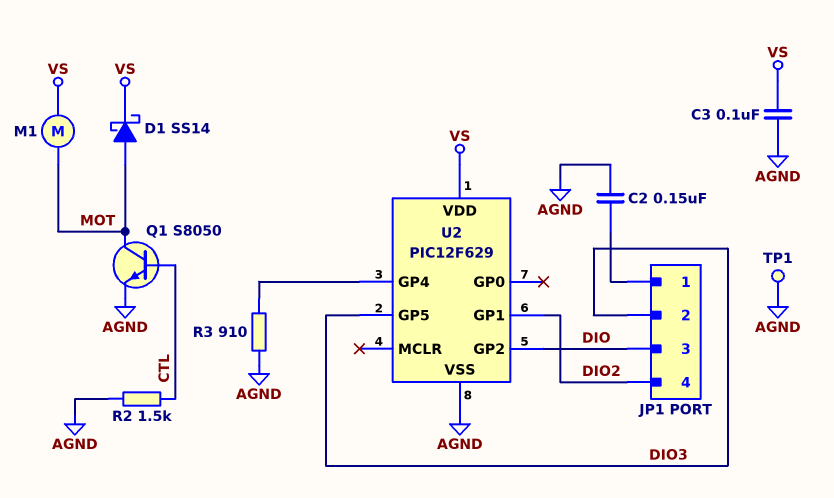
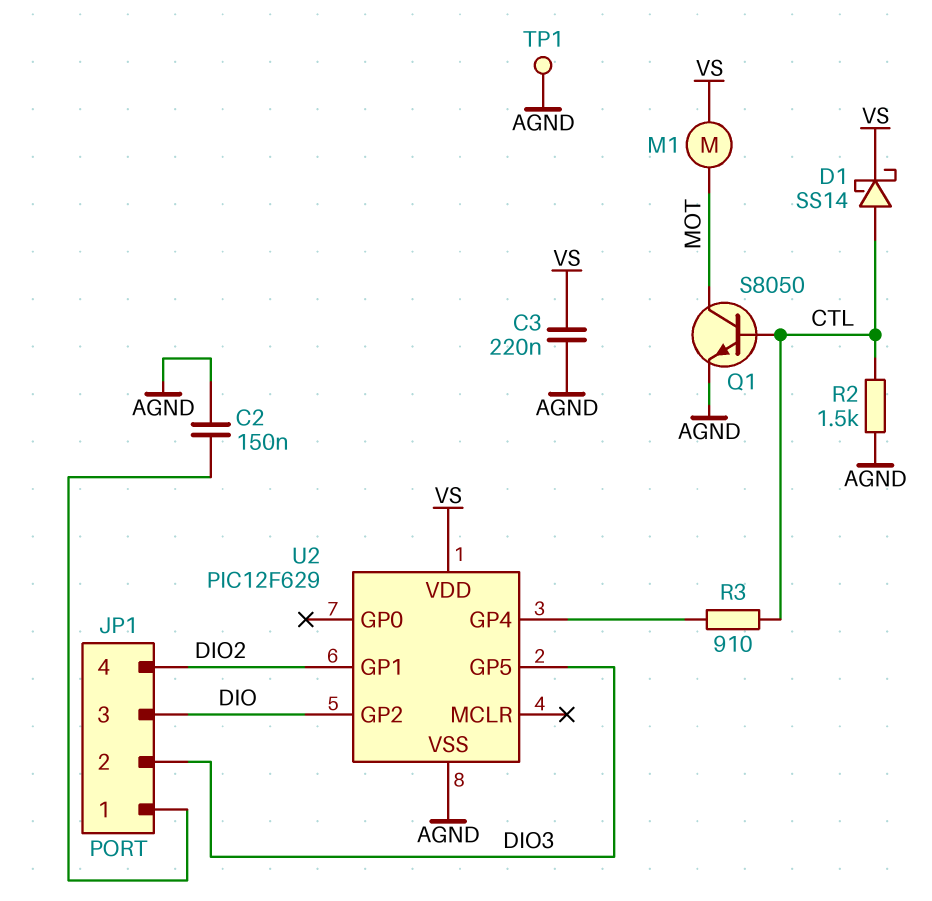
C3: 100nF (AGND, VS) -> 220nF (AGND, VS)
D1: schottky SS14 (A MOT, K VS) -> schottky SS14 (A CTL, K VS)
R3: 910 (AGND, U2/GP4) -> 910 (CTL, U2/GP4)

